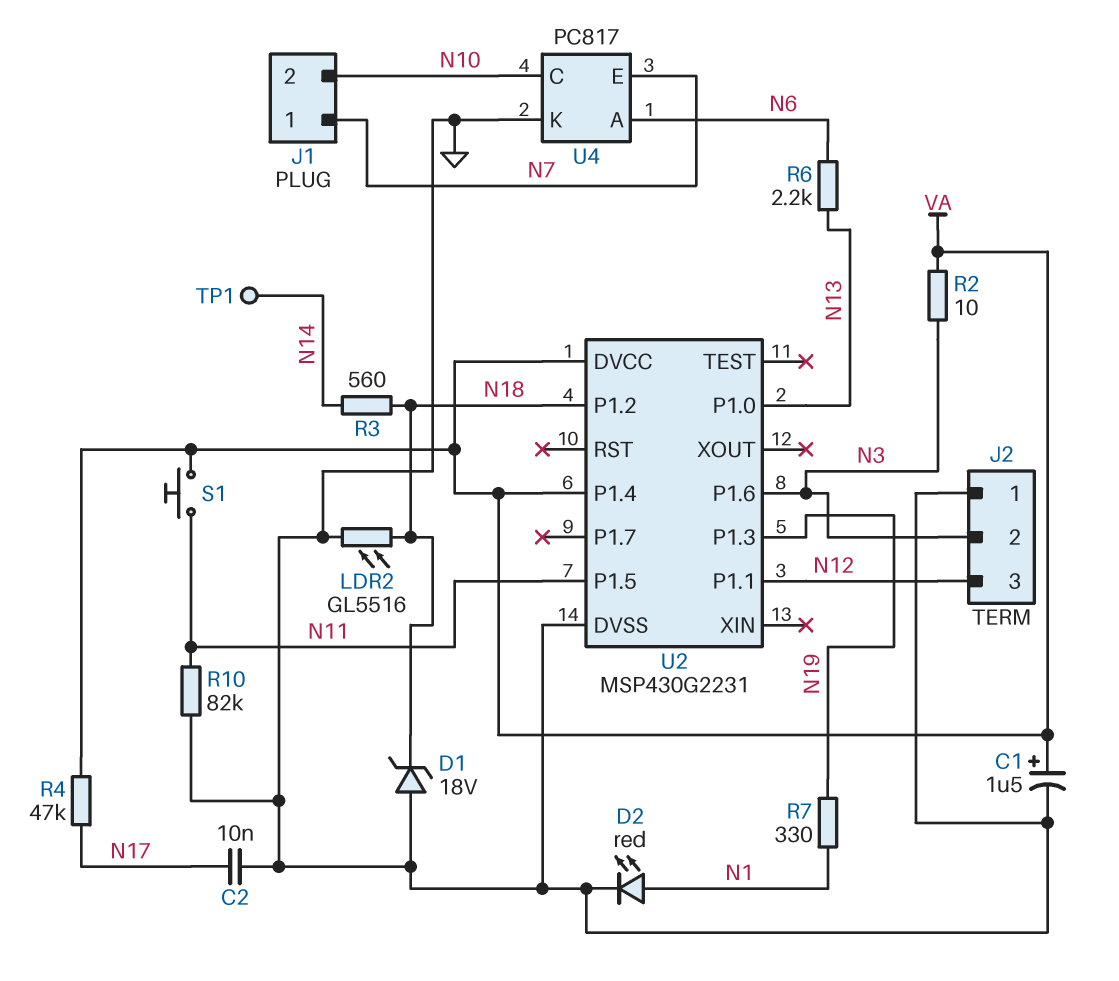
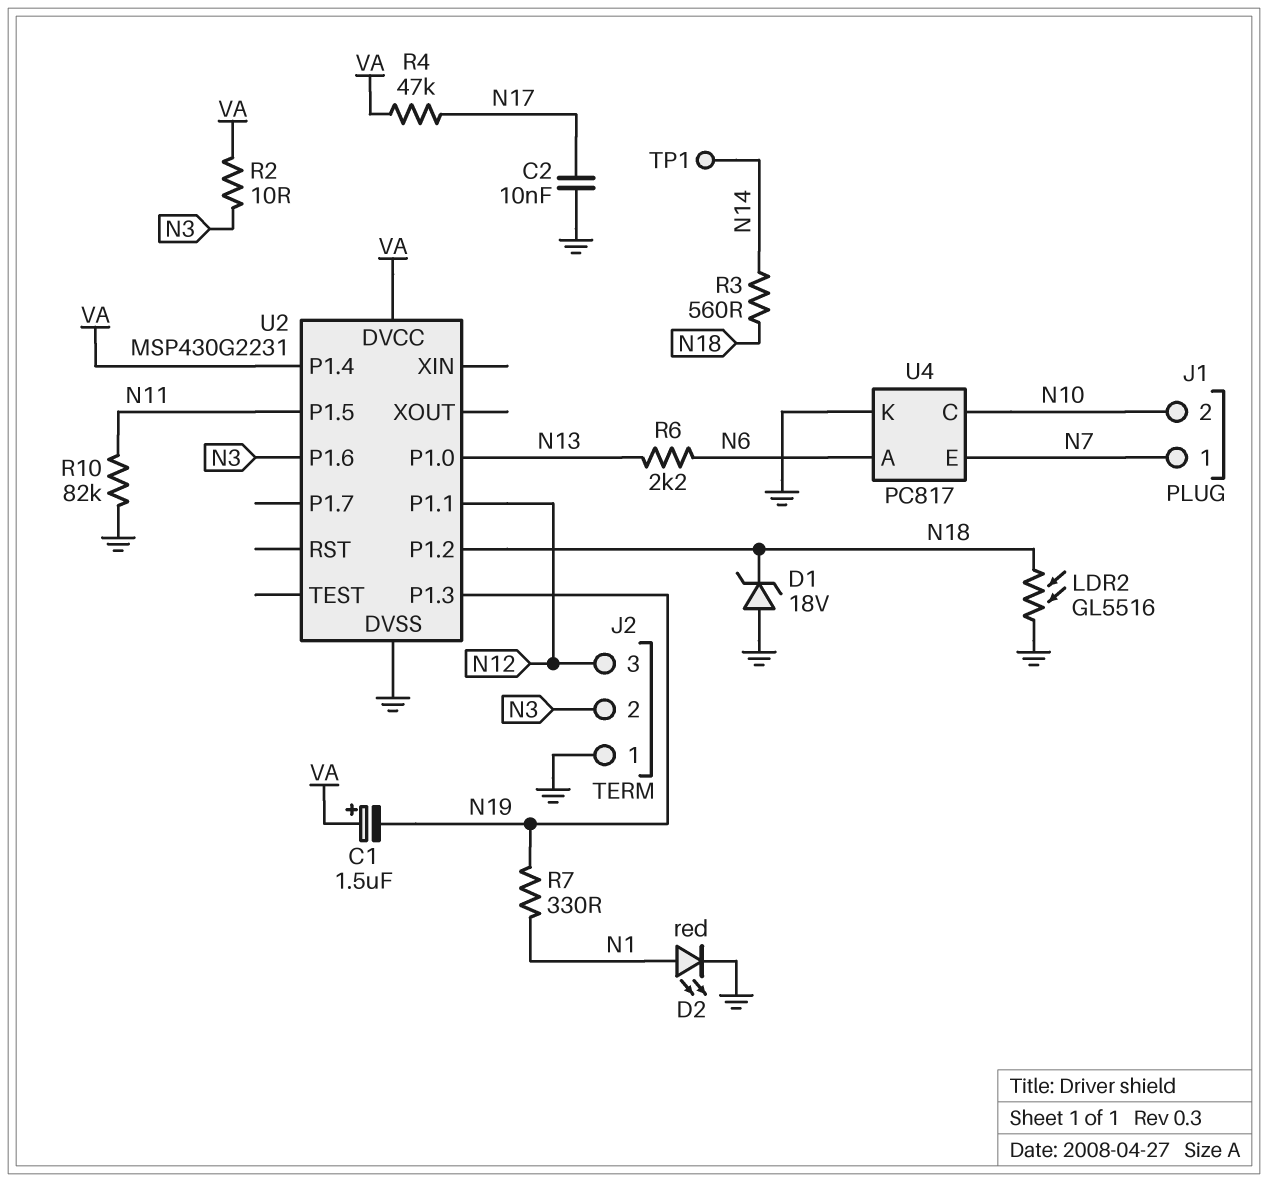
C1: 1.5uF (plus VA, minus GND) -> 1.5uF (plus VA, minus N19)
S1: button (N11, VA) -> none

